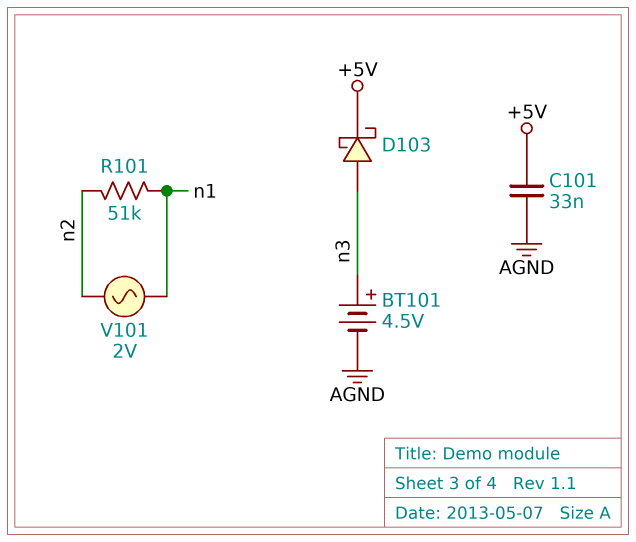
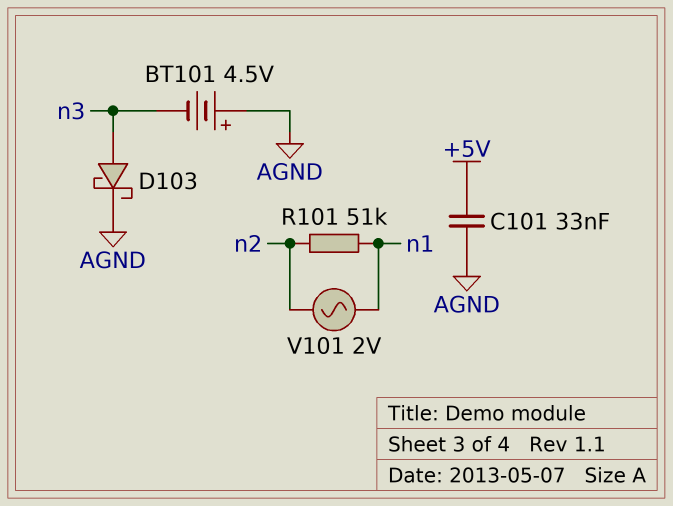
BT101: 4.5V (plus n3, minus AGND) -> 4.5V (plus AGND, minus n3)
D103: schottky (A n3, K +5V) -> schottky (A n3, K AGND)

